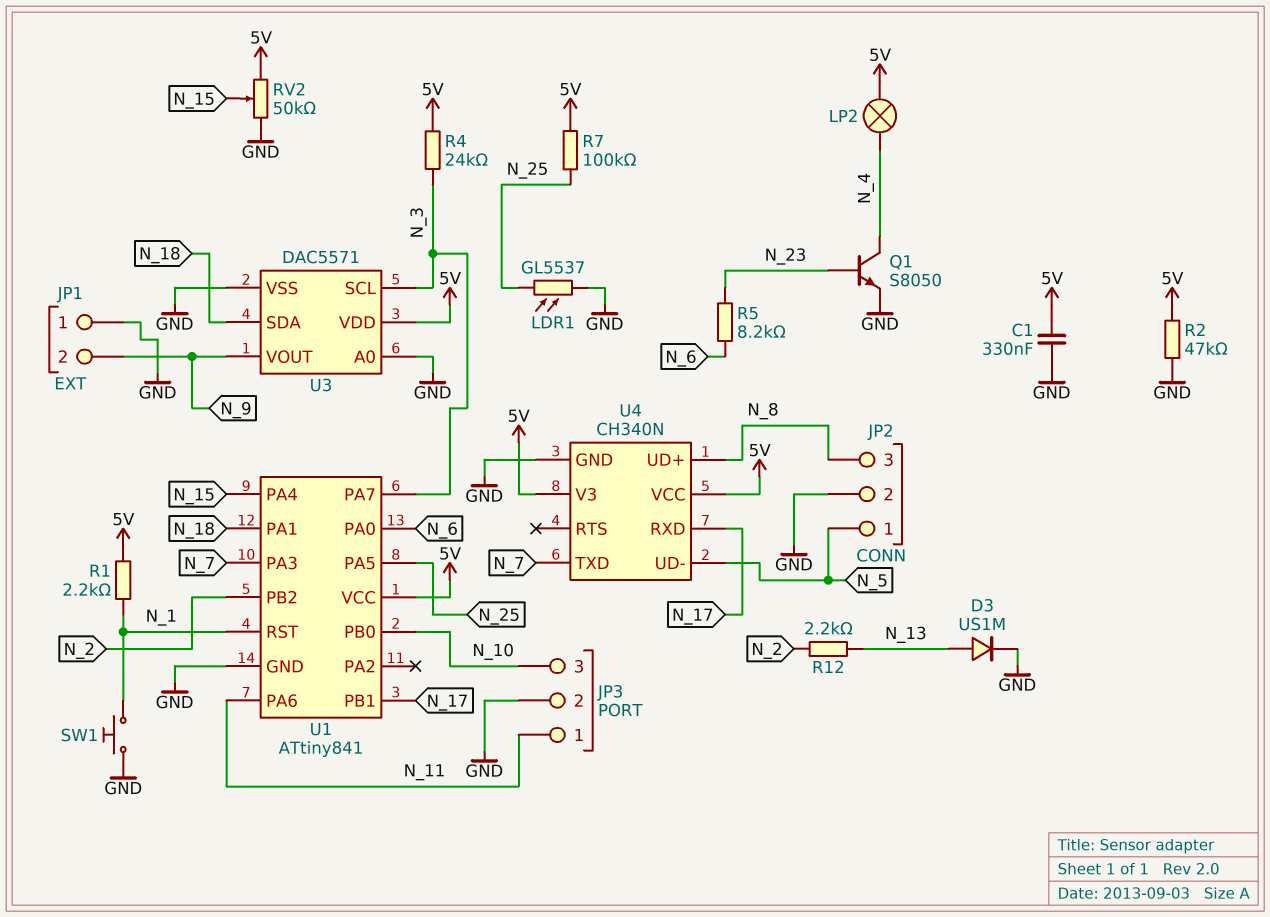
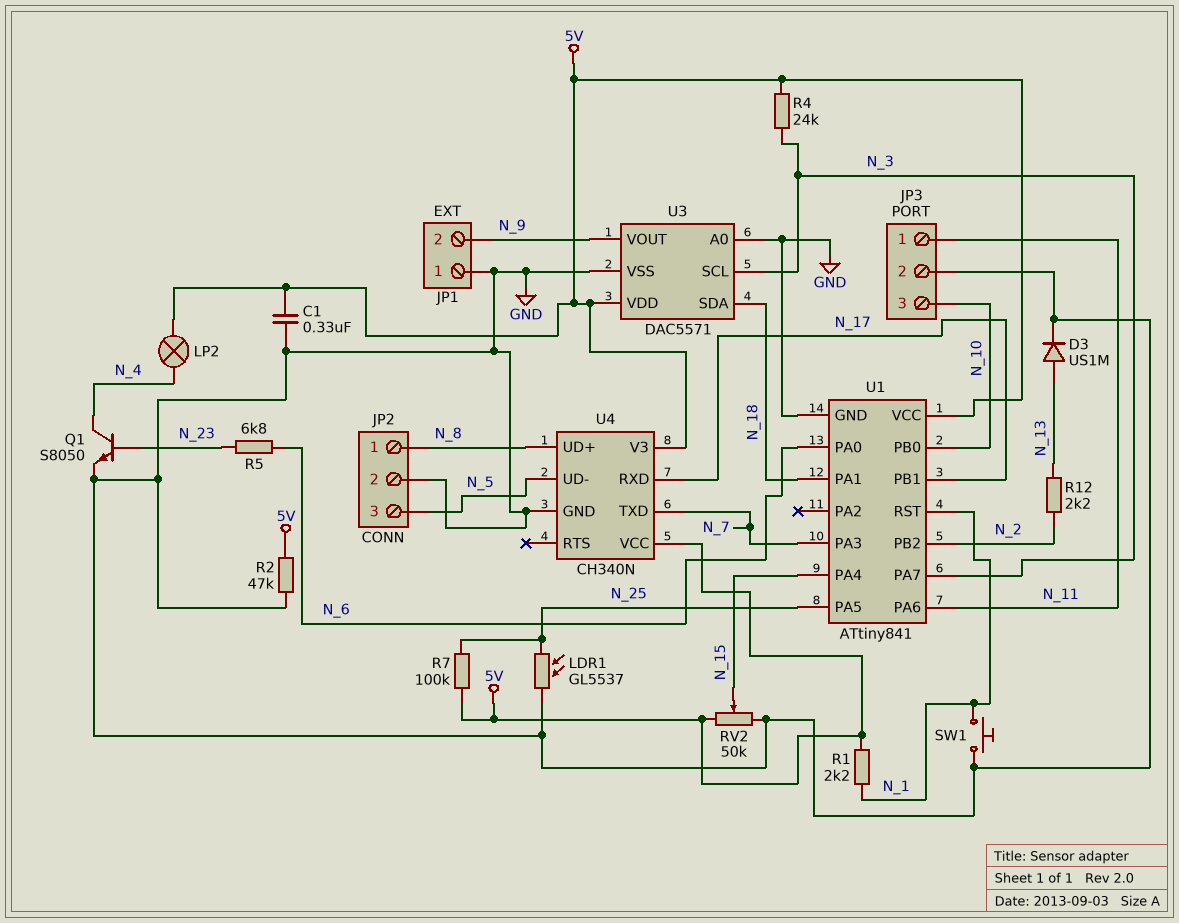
JP2 pin 1: N_5 -> N_8
JP2 pin 3: N_8 -> N_5
R5: 8.2k (N_6, N_23) -> 6.8k (N_6, N_23)

